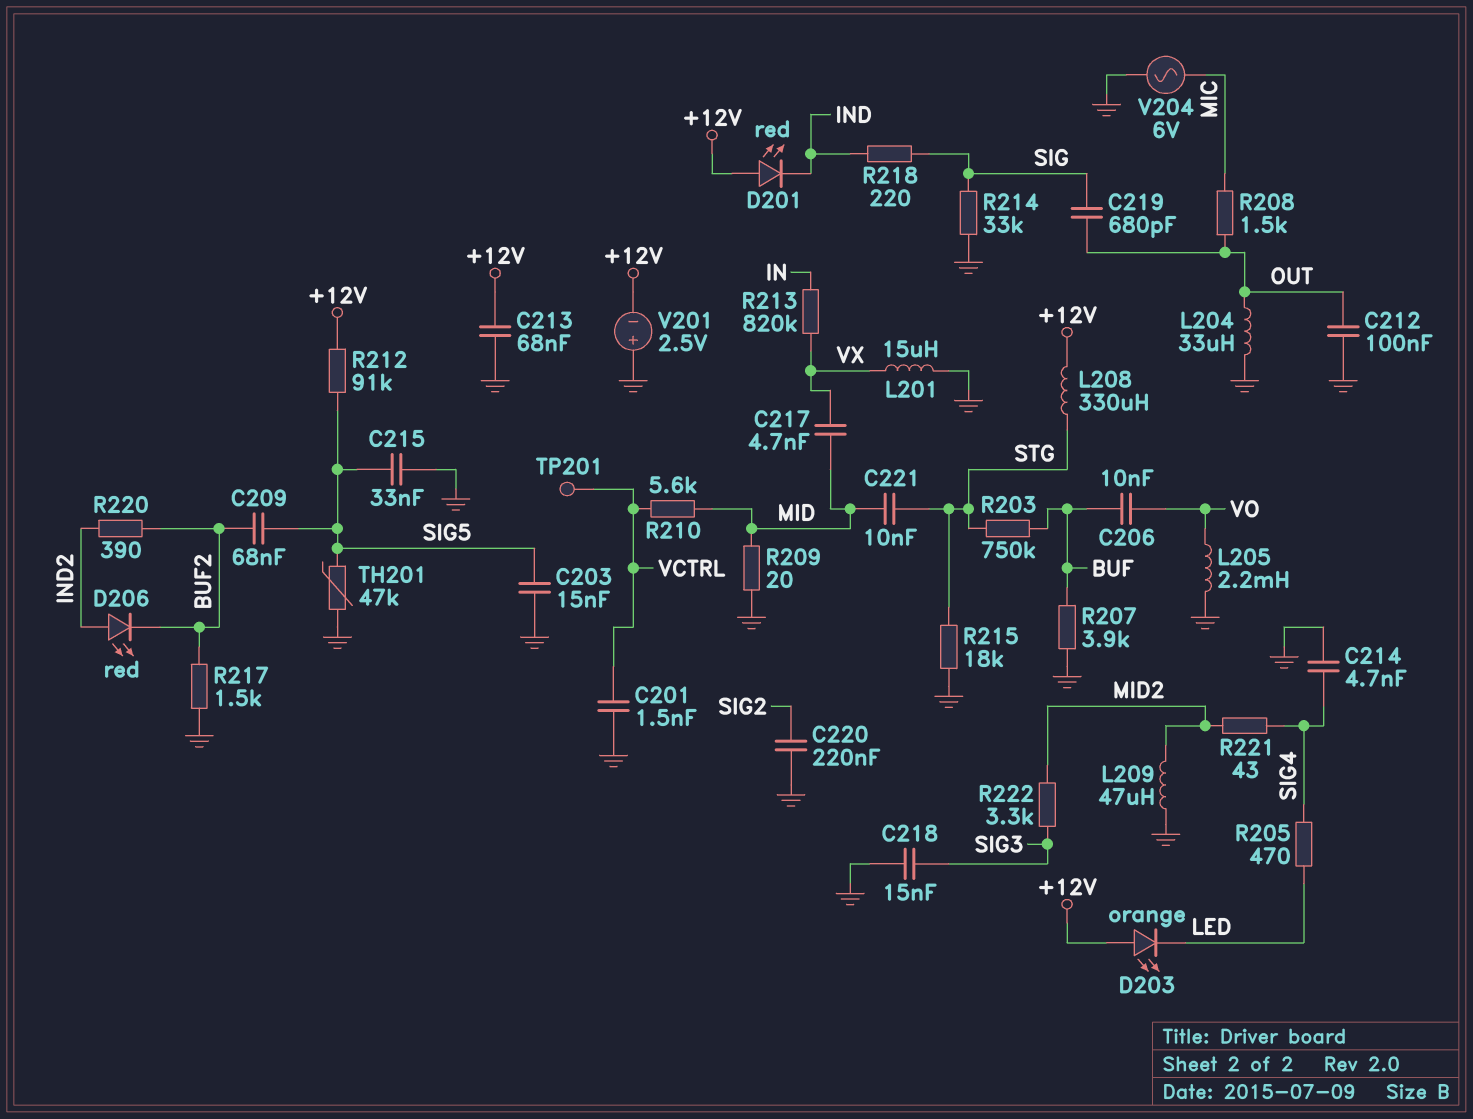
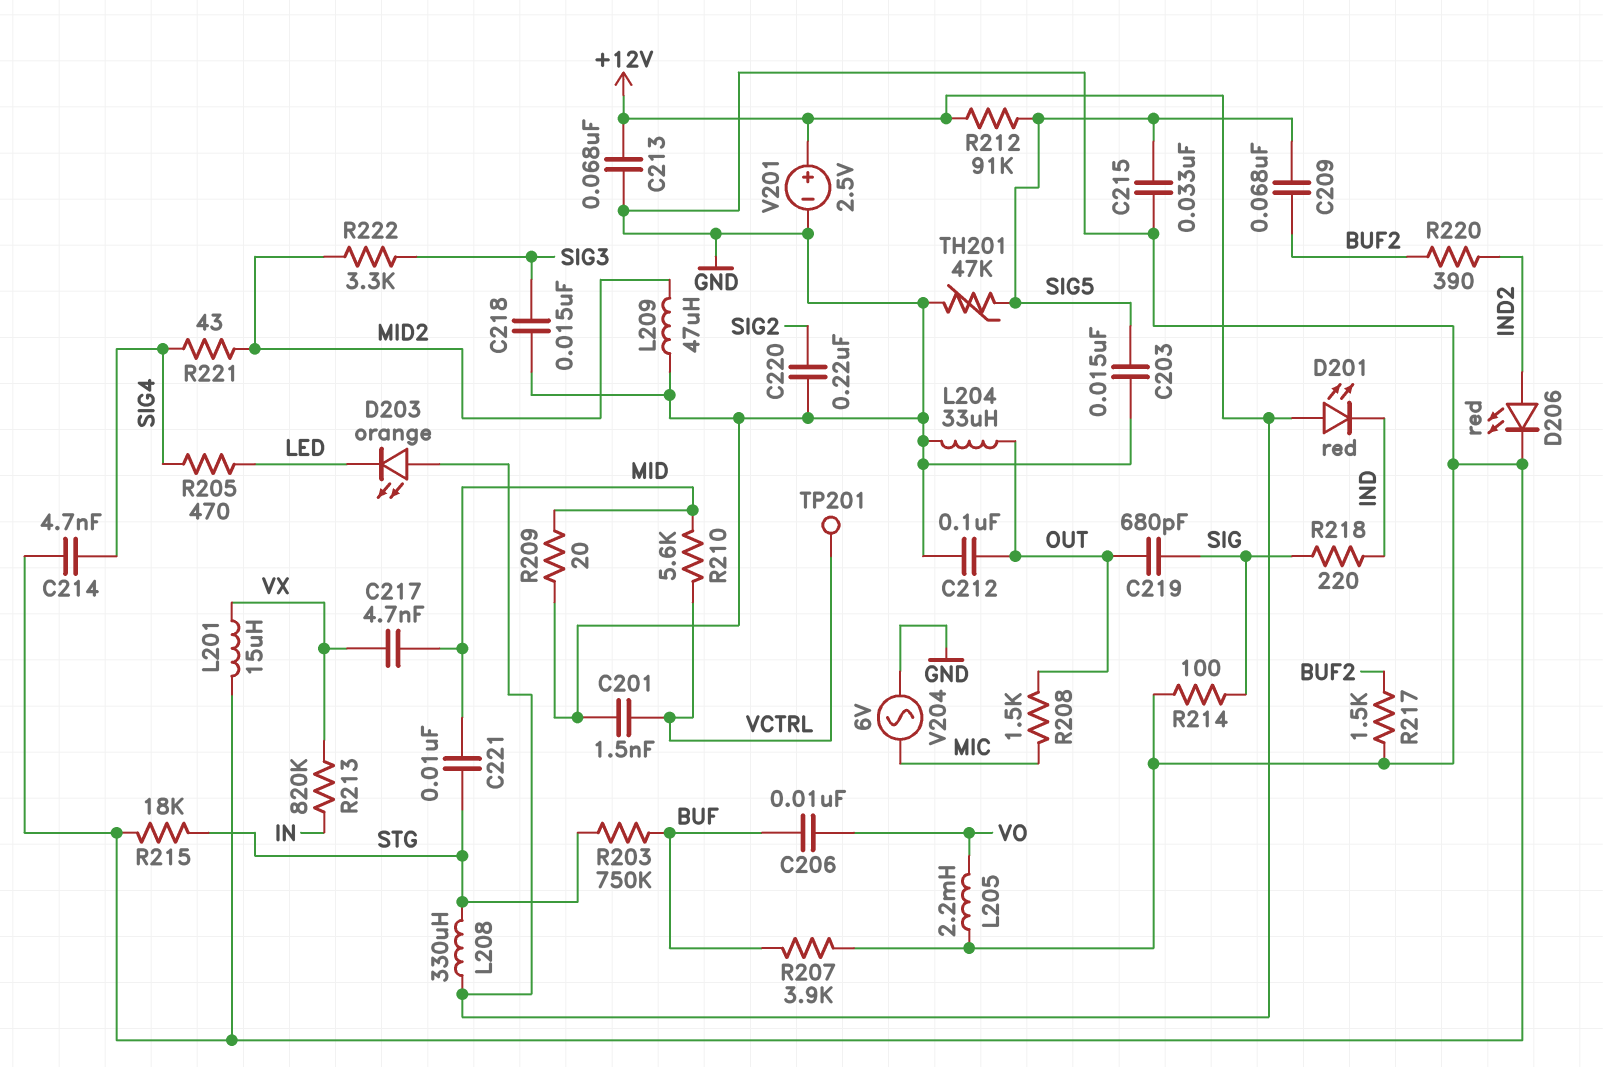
D206: LED red (A IND2, K BUF2) -> LED red (A IND2, K GND)
R214: 33k (GND, SIG) -> 100 (GND, SIG)
V201: 2.5V (plus GND, minus +12V) -> 2.5V (plus +12V, minus GND)

